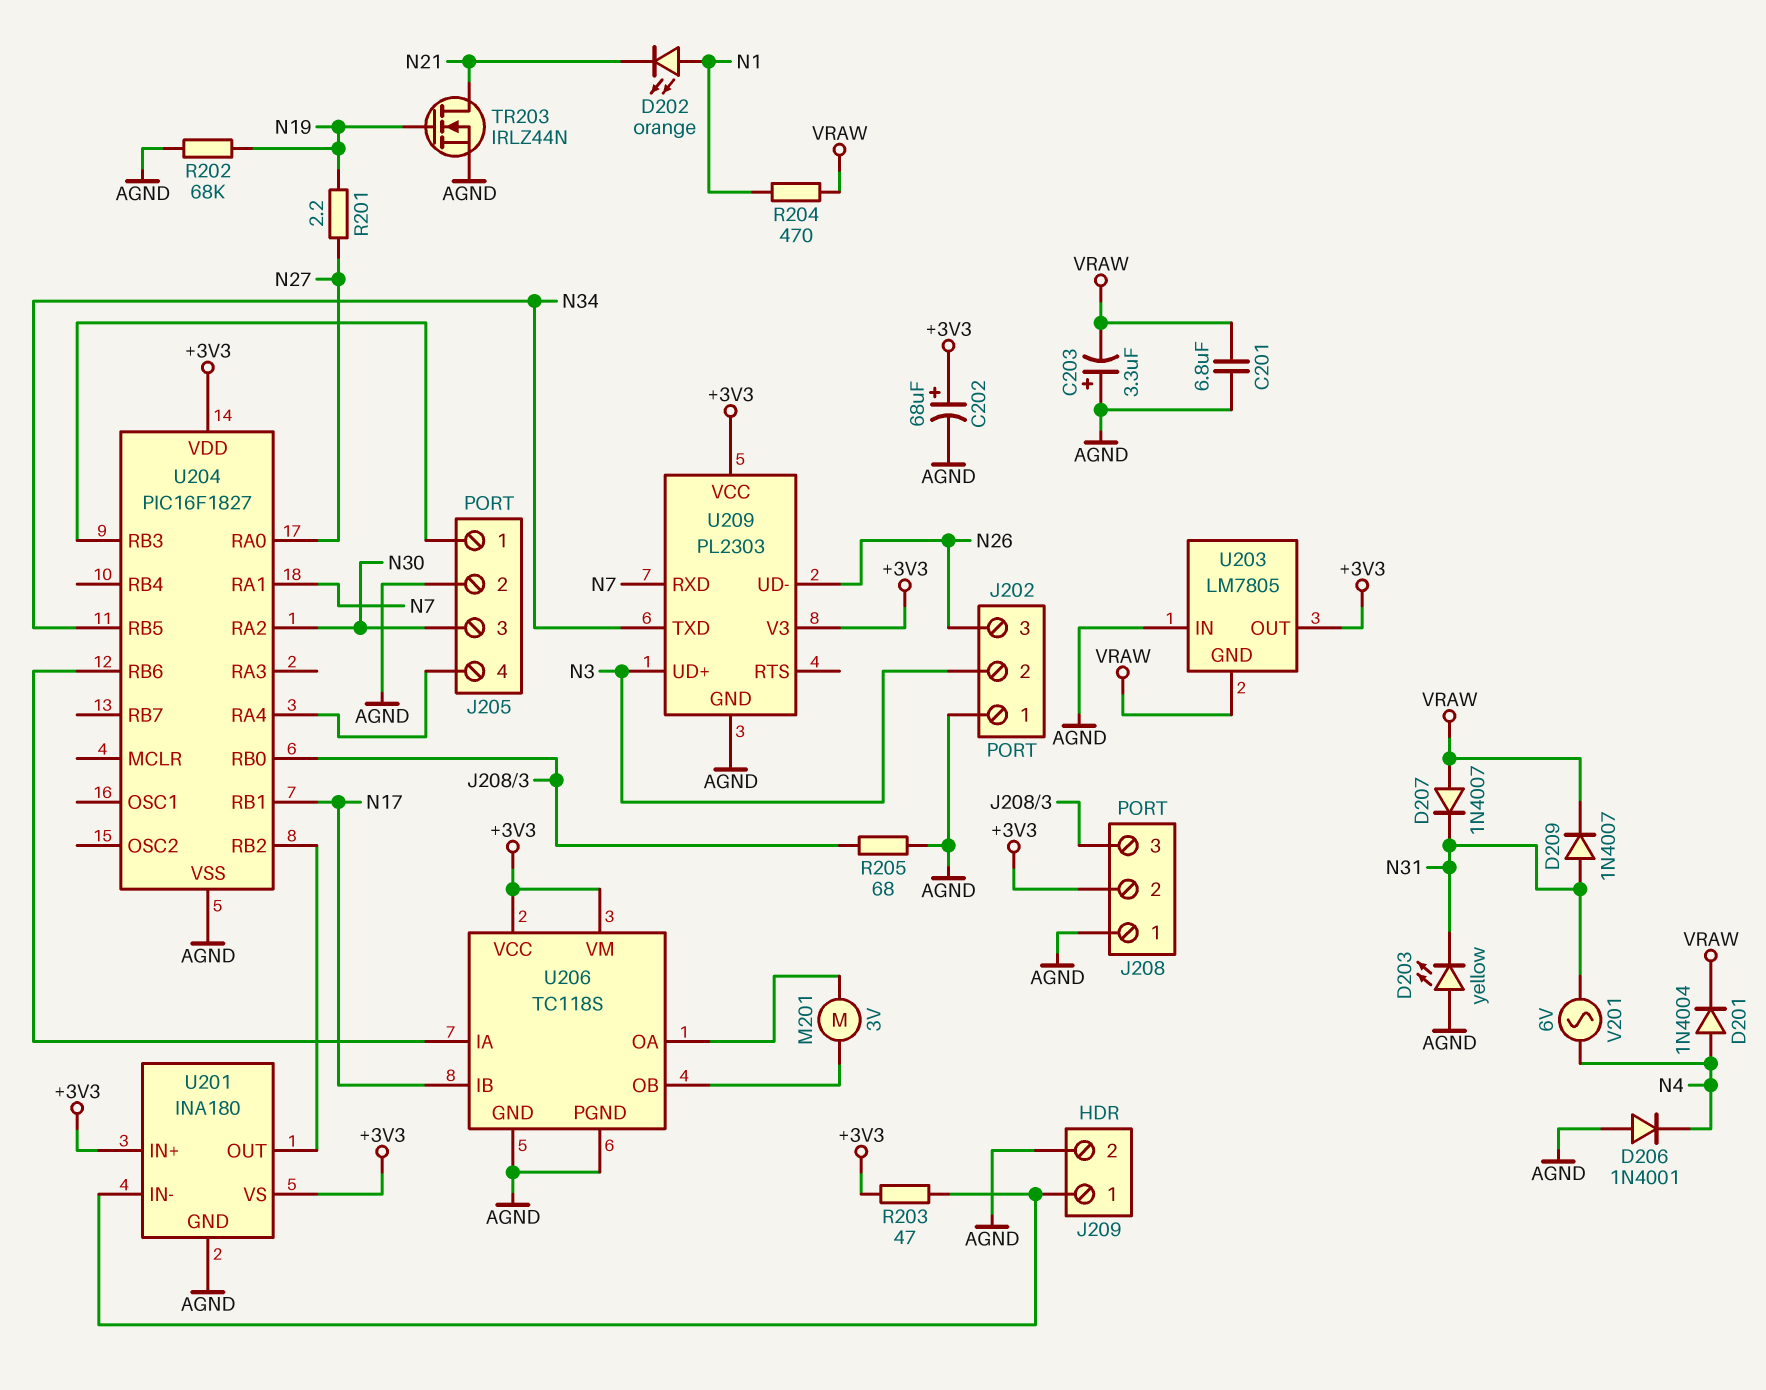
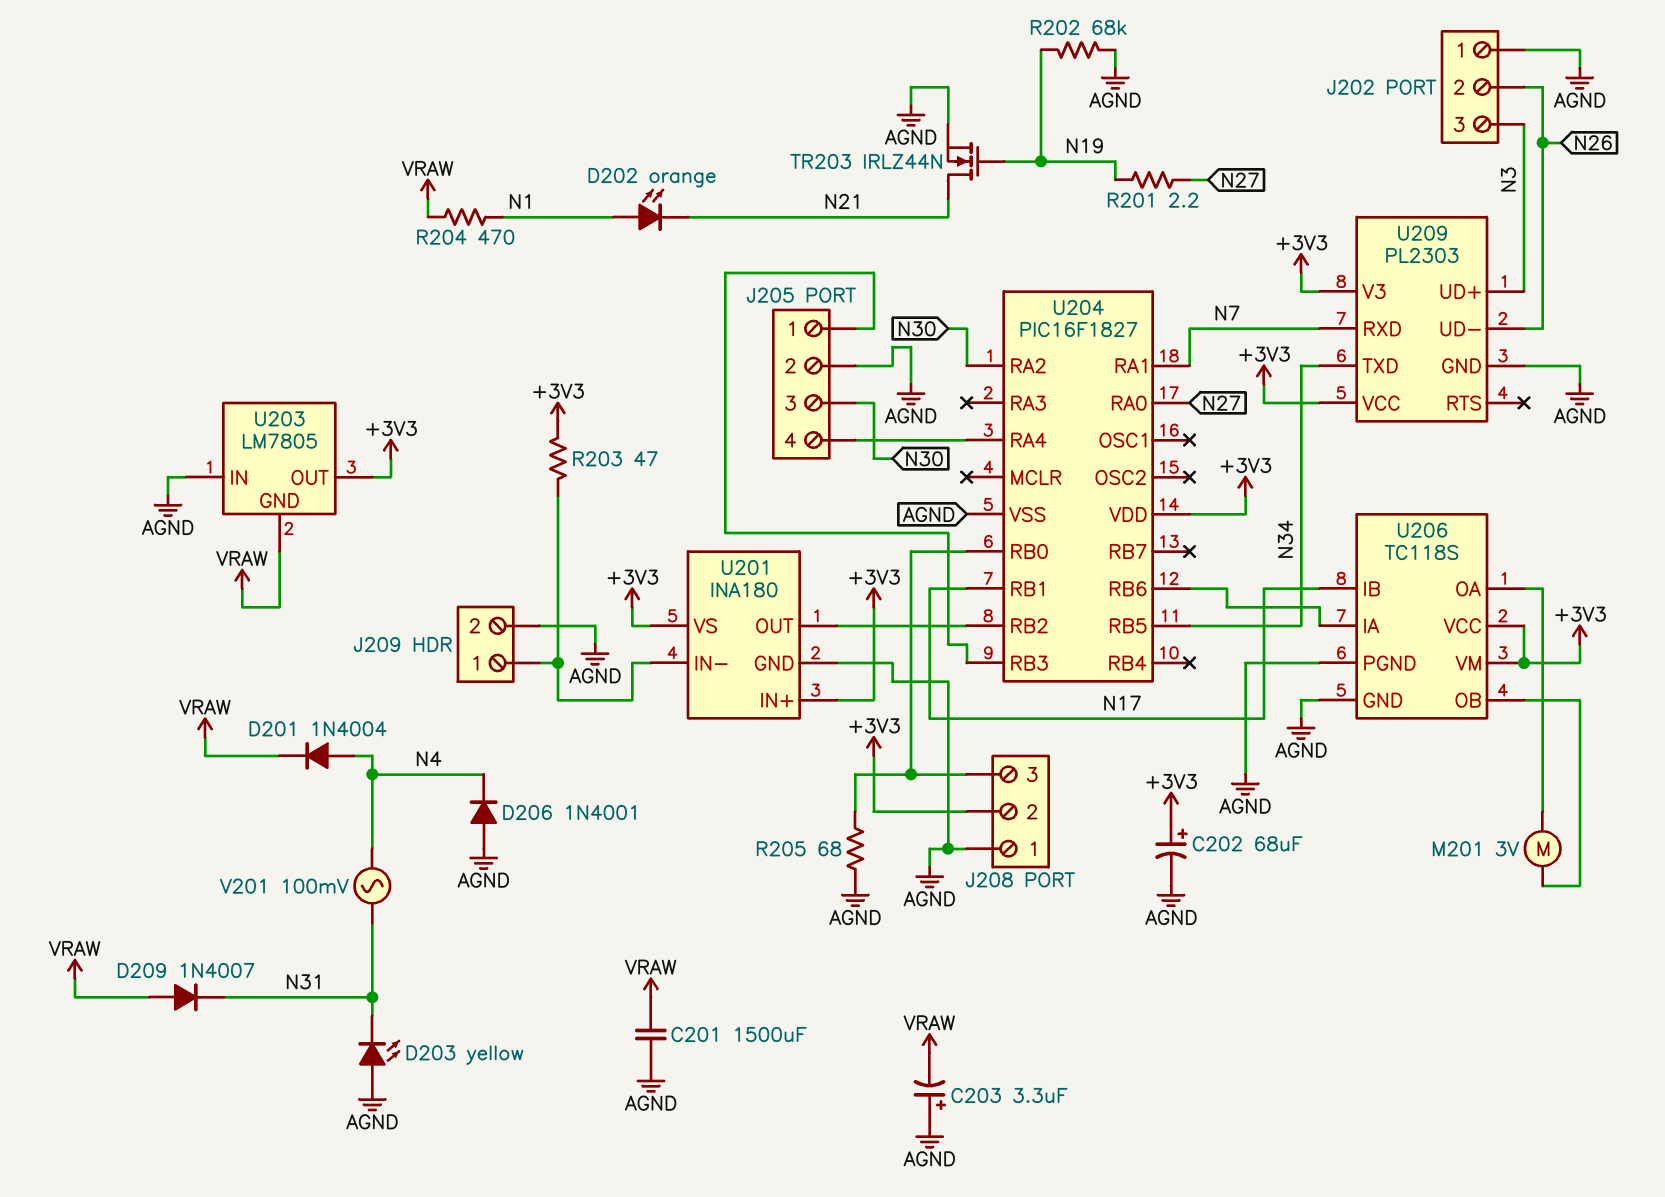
C201: 6.8uF (AGND, VRAW) -> 1500uF (AGND, VRAW)
D207: diode 1N4007 (A VRAW, K N31) -> none
D209: diode 1N4007 (A N31, K VRAW) -> diode 1N4007 (A VRAW, K N31)
J202 pin 2: N3 -> N26
J202 pin 3: N26 -> N3
V201: AC 6V (N4, N31) -> AC 100mV (N4, N31)

